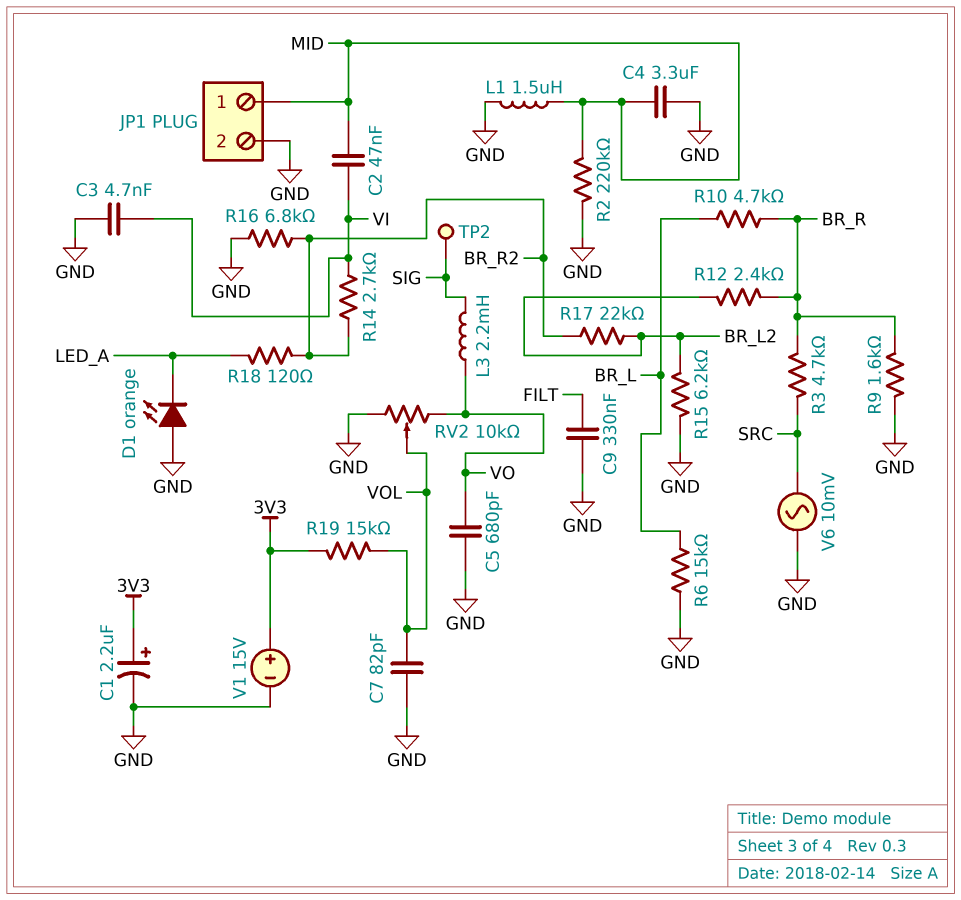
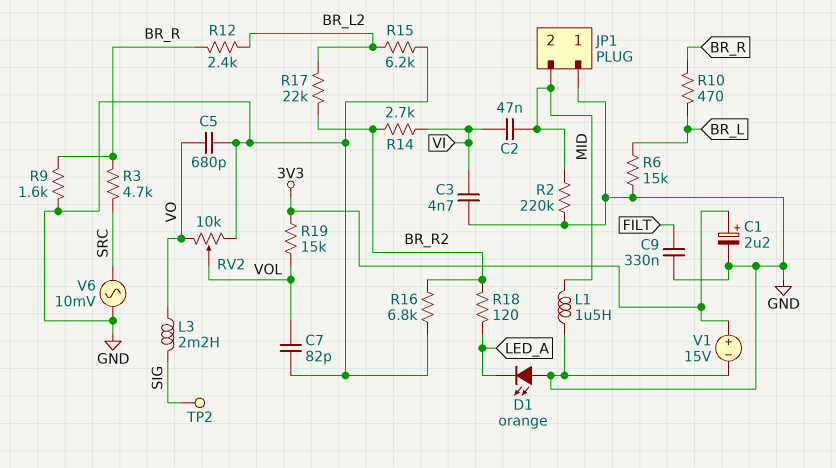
C4: 3.3uF (GND, MID) -> none
JP1 pin 1: MID -> GND
JP1 pin 2: GND -> MID
R10: 4.7k (BR_L, BR_R) -> 470 (BR_L, BR_R)

